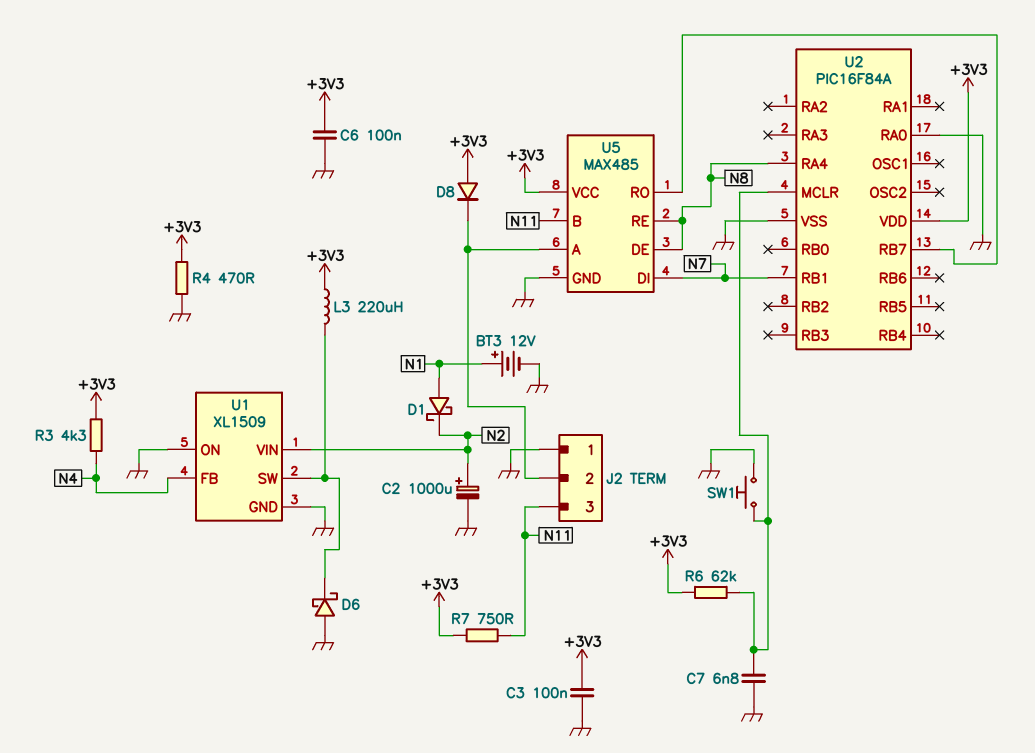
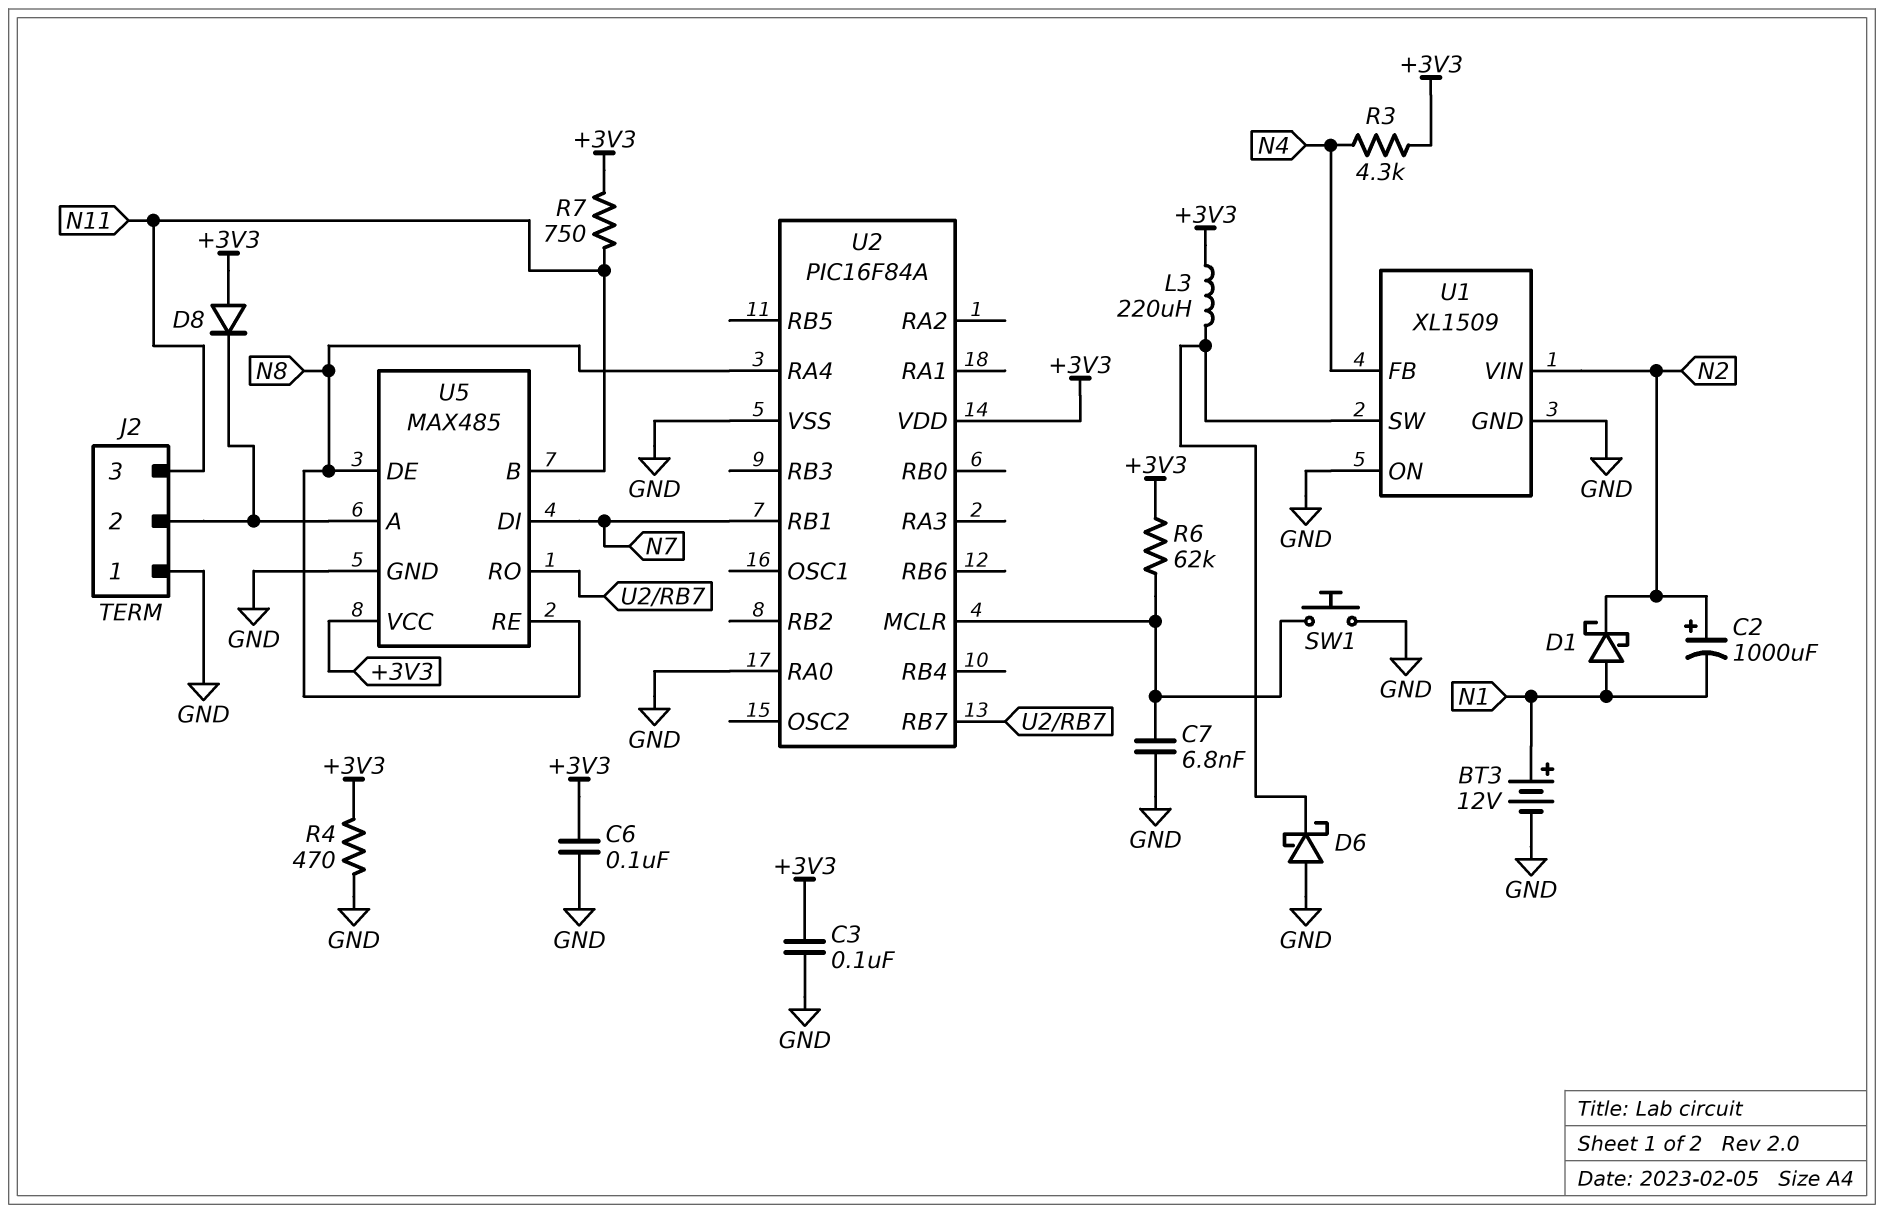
C2: 1000uF (plus N2, minus GND) -> 1000uF (plus N2, minus N1)

